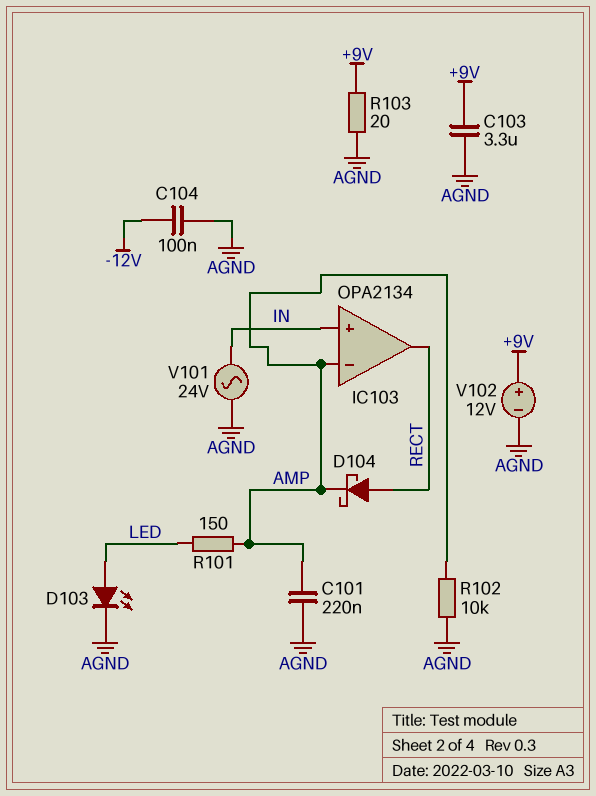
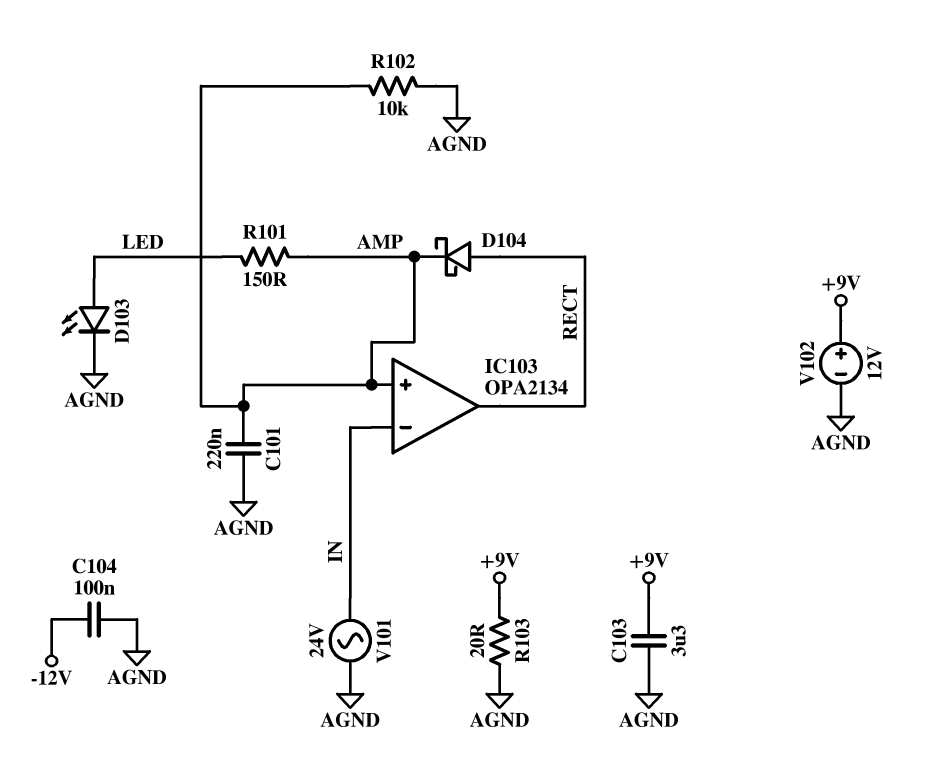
IC103 pin in+: IN -> AMP
IC103 pin in-: AMP -> IN

